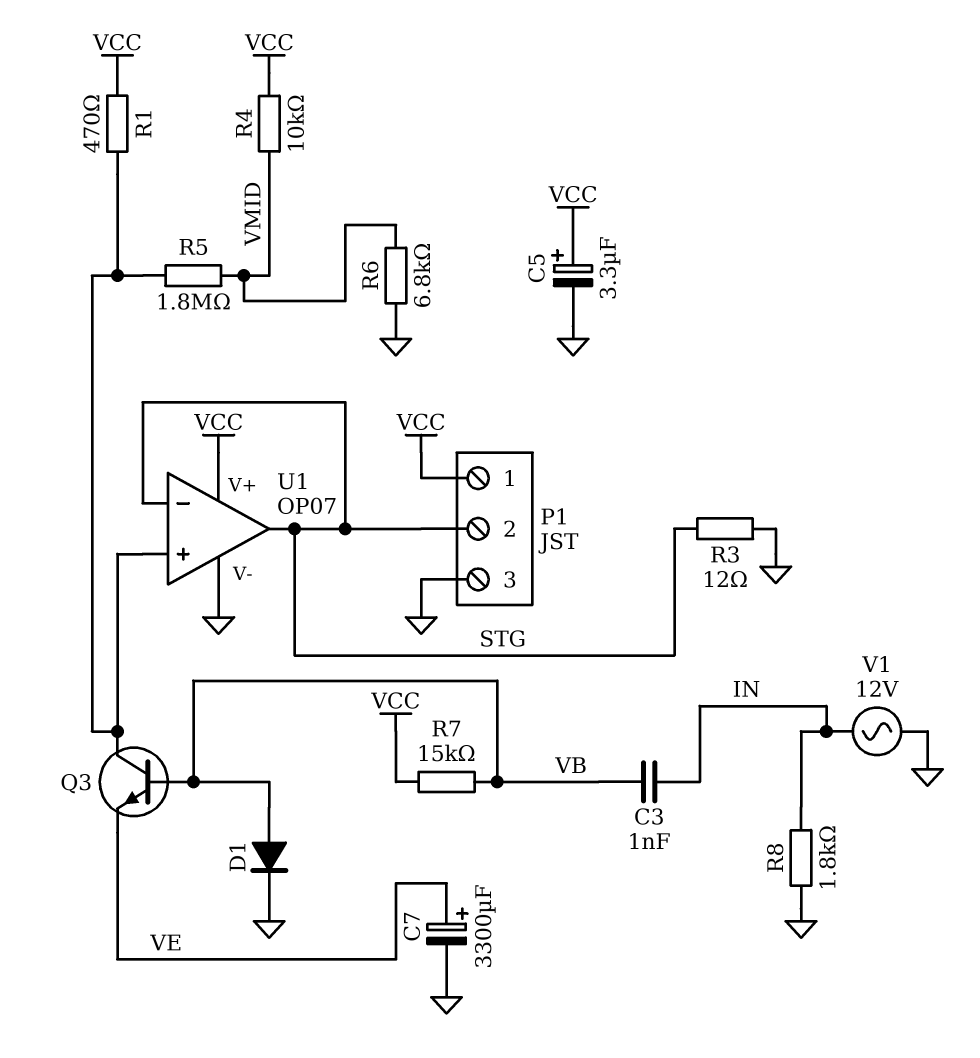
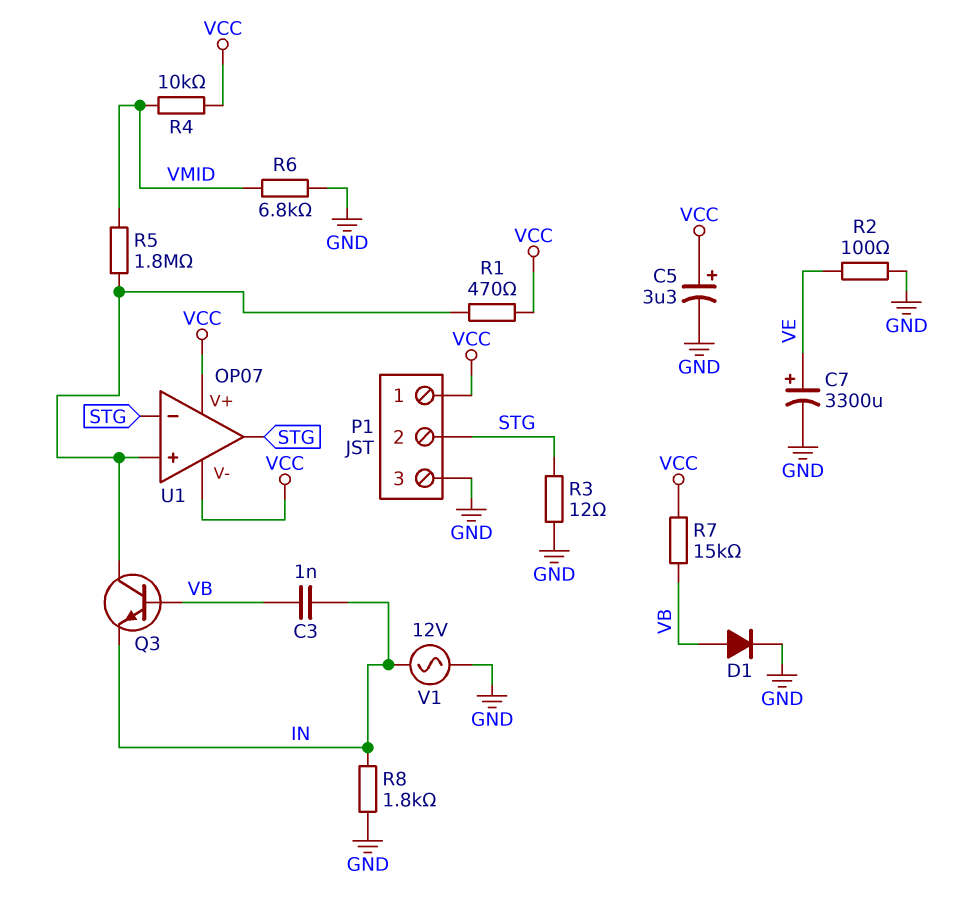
Q3: NPN (B VB, C U1/in+, E VE) -> NPN (B VB, C U1/in+, E IN)
R2: none -> 100 (GND, VE)
U1 pin V-: GND -> VCC

